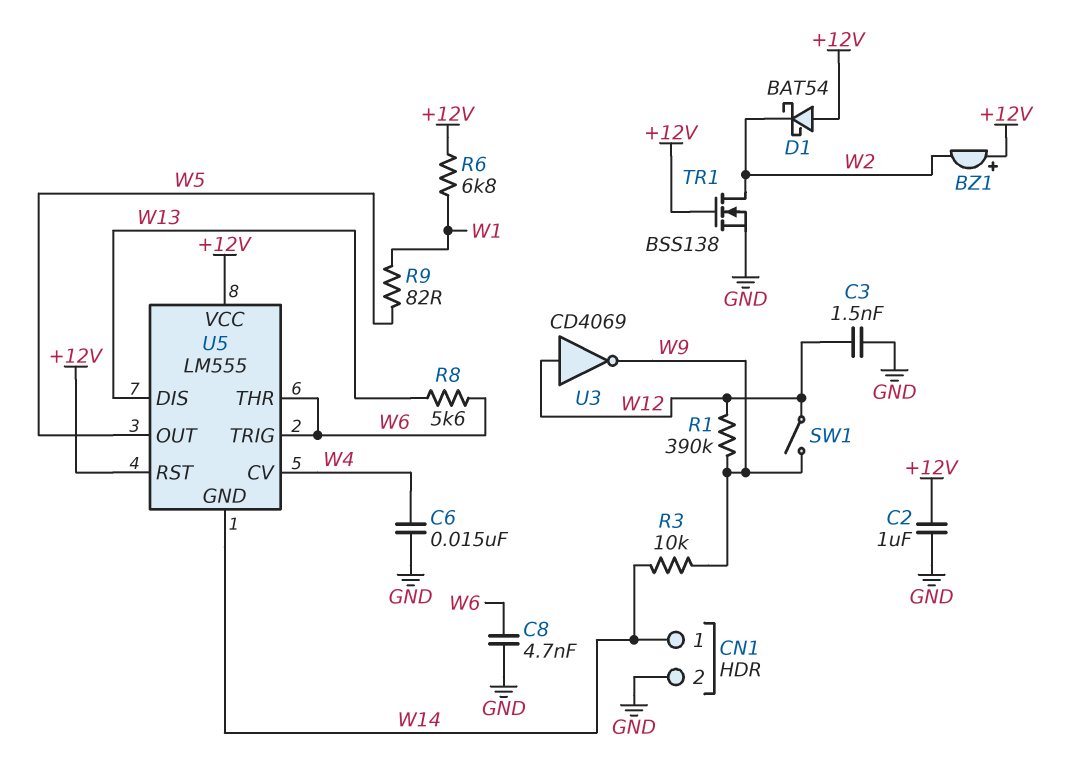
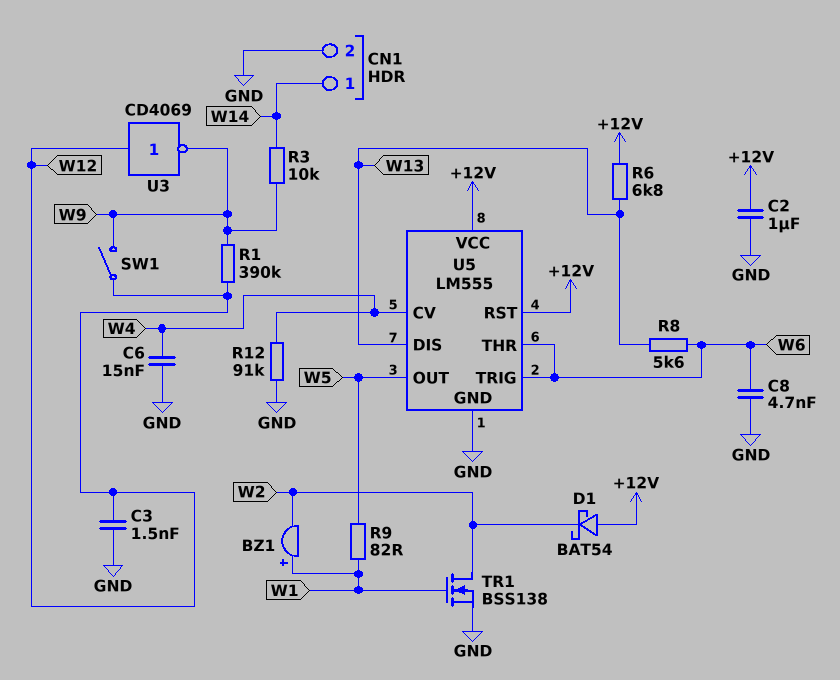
BZ1: buzzer (plus +12V, minus W2) -> buzzer (plus W1, minus W2)
R6: 6.8k (+12V, W1) -> 6.8k (+12V, W13)
R12: none -> 91k (GND, W4)
TR1: NMOS BSS138 (G +12V, D W2, S GND) -> NMOS BSS138 (G W1, D W2, S GND)
U5 pin GND: W14 -> GND

